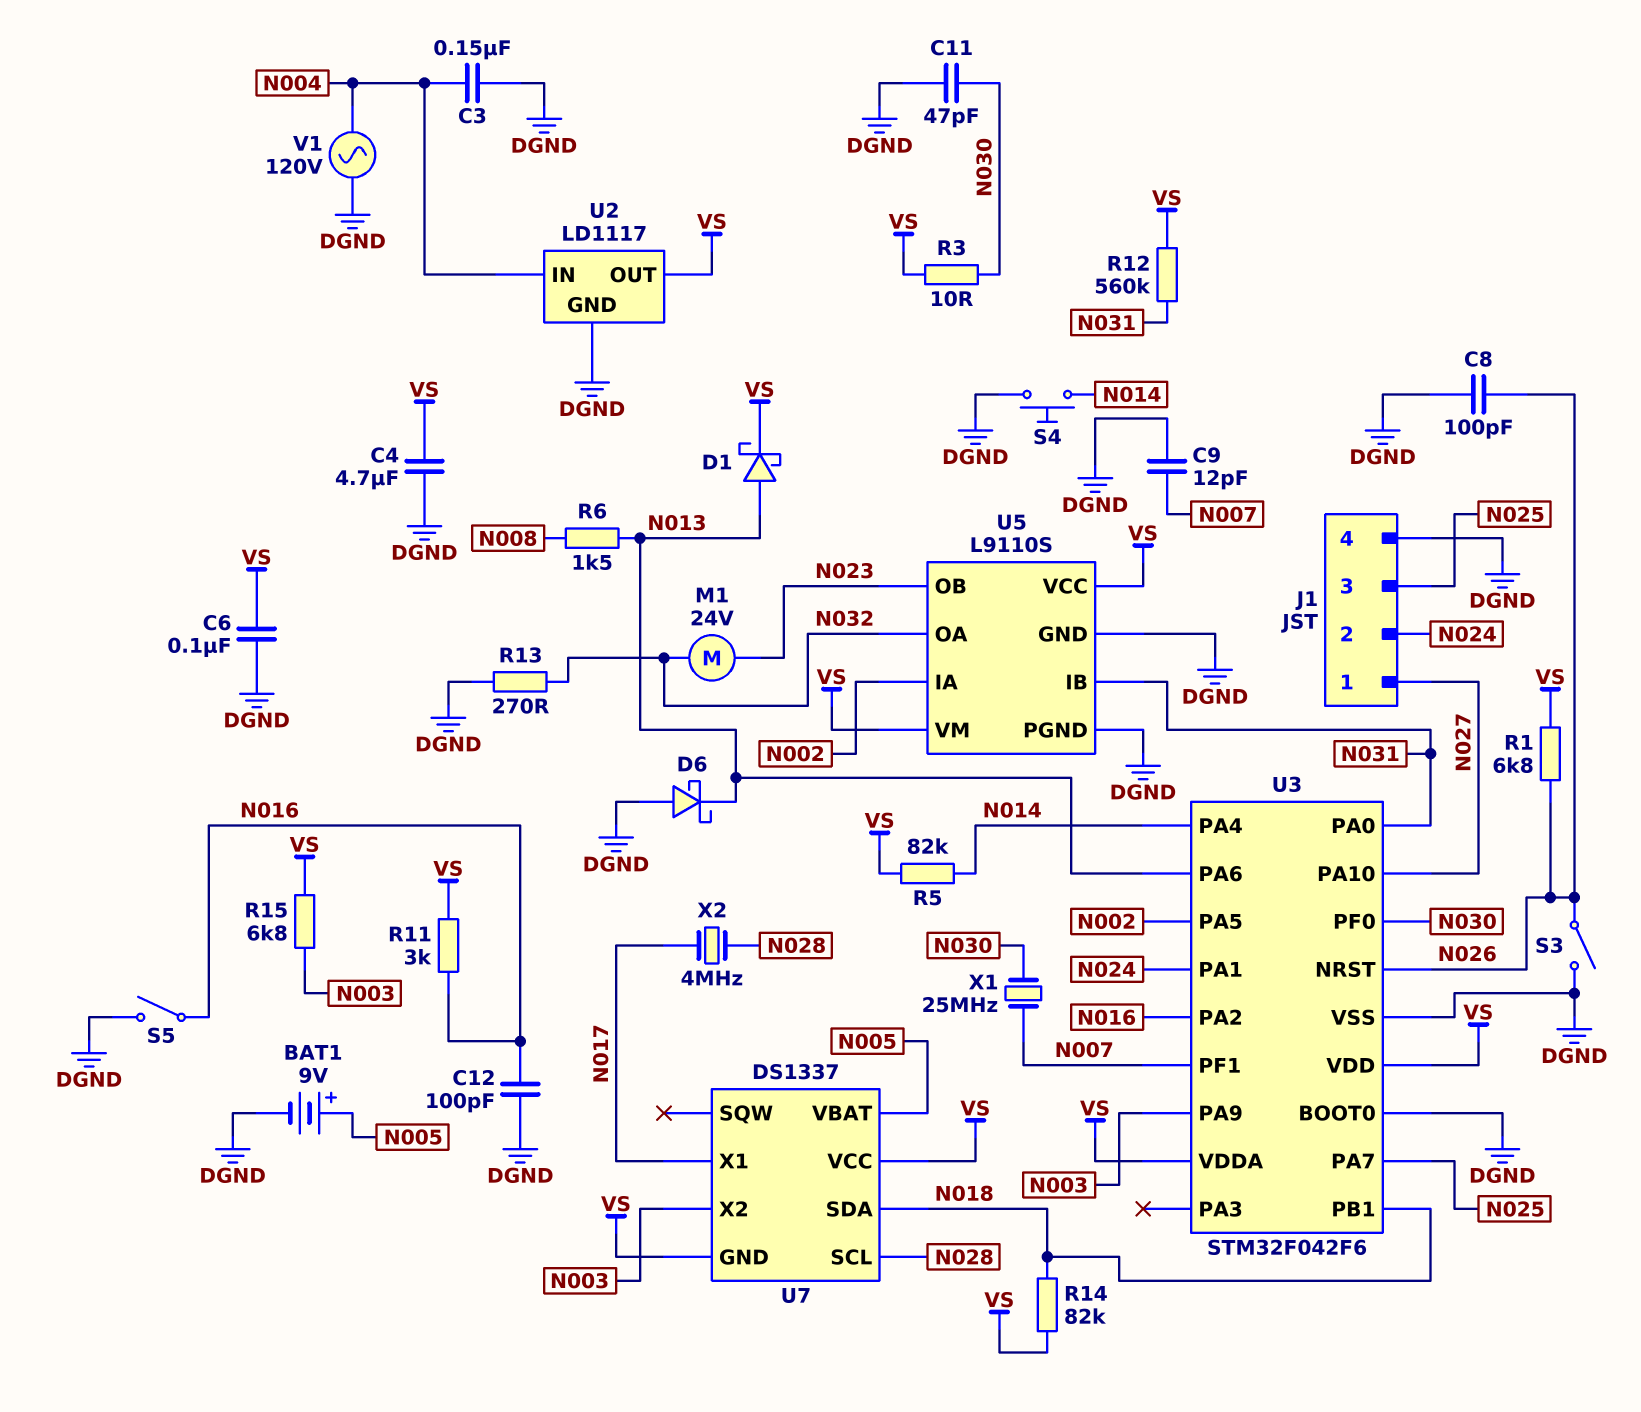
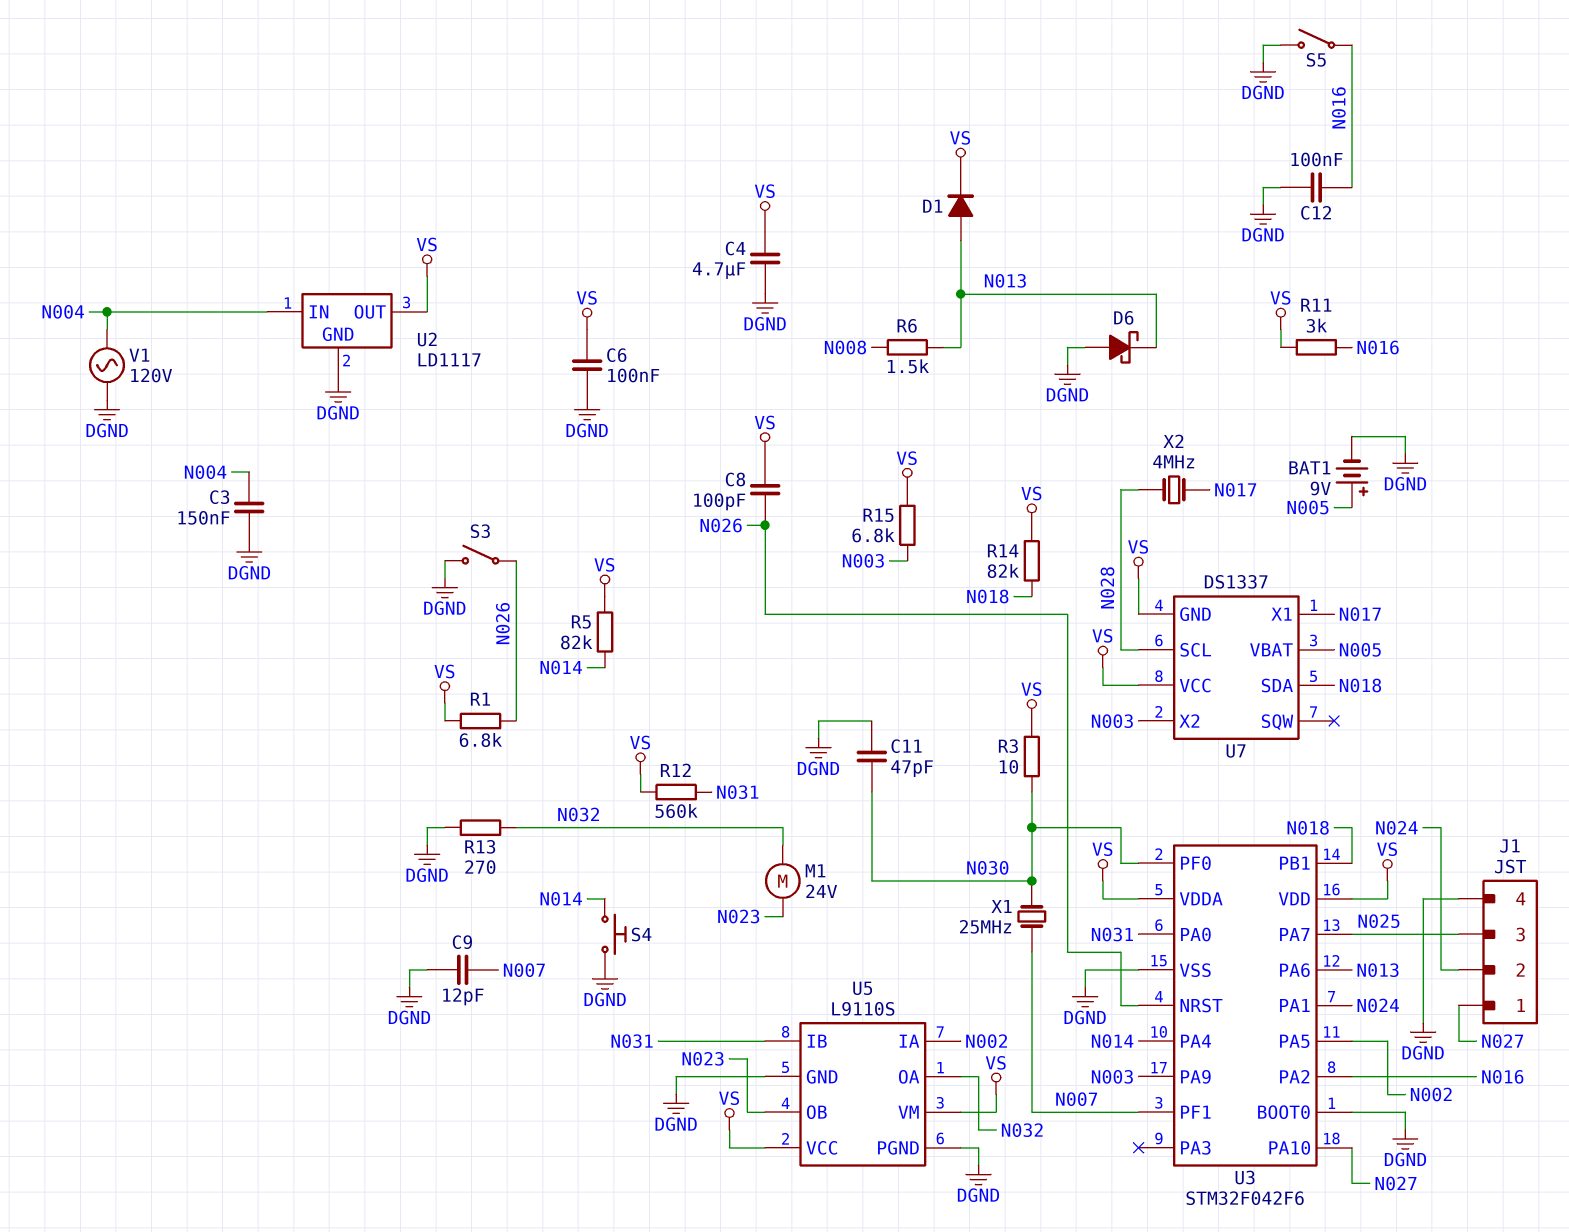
C8: 100pF (DGND, N026) -> 100pF (N026, VS)
C12: 100pF (DGND, N016) -> 100nF (DGND, N016)
D1: schottky (A N013, K VS) -> diode (A N013, K VS)

